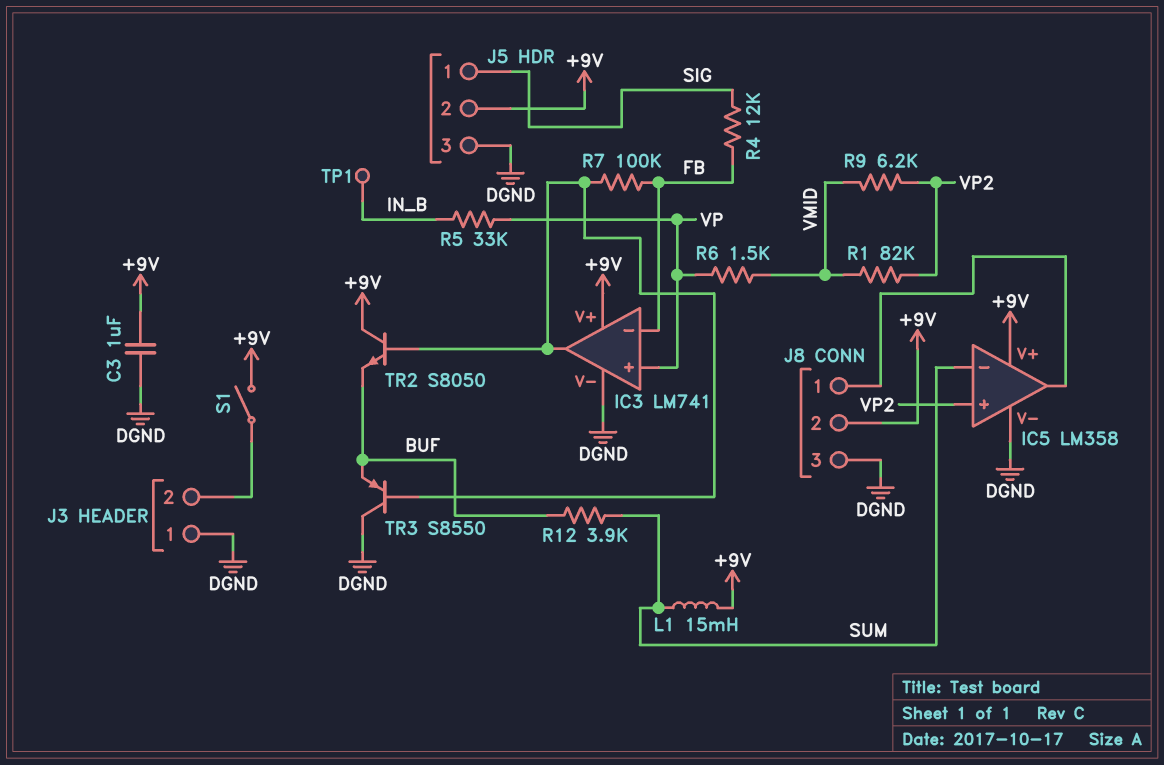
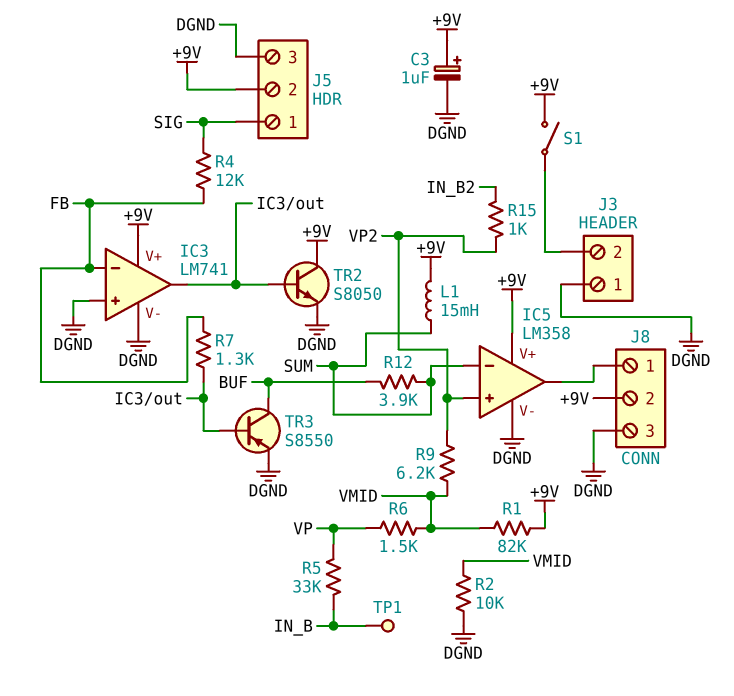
C3: 1uF (+9V, DGND) -> 1uF (plus +9V, minus DGND)
IC3 pin in+: VP -> DGND
R1: 82k (VMID, VP2) -> 82k (+9V, VMID)
R2: none -> 10k (DGND, VMID)
R7: 100k (FB, IC3/out) -> 1.3k (FB, IC3/out)
R15: none -> 1k (IN_B2, VP2)
TR2: NPN S8050 (B IC3/out, C +9V, E BUF) -> NPN S8050 (B IC3/out, C +9V, E DGND)
TR3: PNP S8550 (B IC3/out, C DGND, E BUF) -> PNP S8550 (B IC3/out, C BUF, E DGND)

